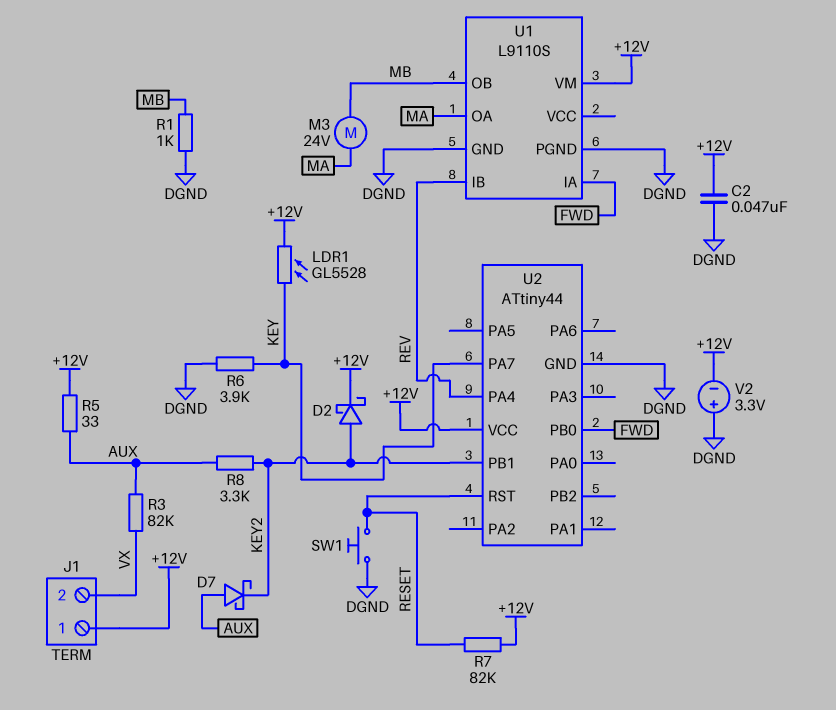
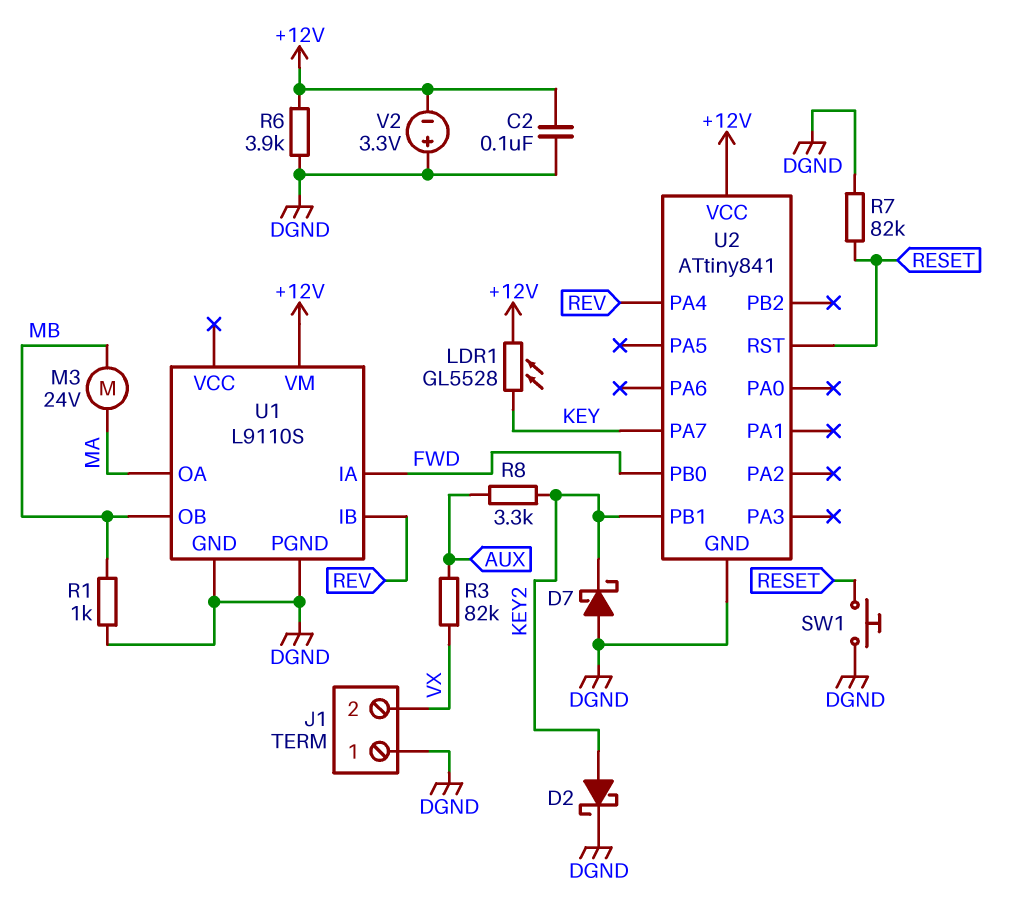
C2: 47nF (+12V, DGND) -> 100nF (+12V, DGND)
D2: schottky (A KEY2, K +12V) -> schottky (A KEY2, K DGND)
D7: schottky (A AUX, K KEY2) -> schottky (A DGND, K KEY2)
J1 pin 1: +12V -> DGND
R5: 33 (+12V, AUX) -> none
R6: 3.9k (DGND, KEY) -> 3.9k (+12V, DGND)
R7: 82k (+12V, RESET) -> 82k (DGND, RESET)
U2: ATtiny44 -> ATtiny841

